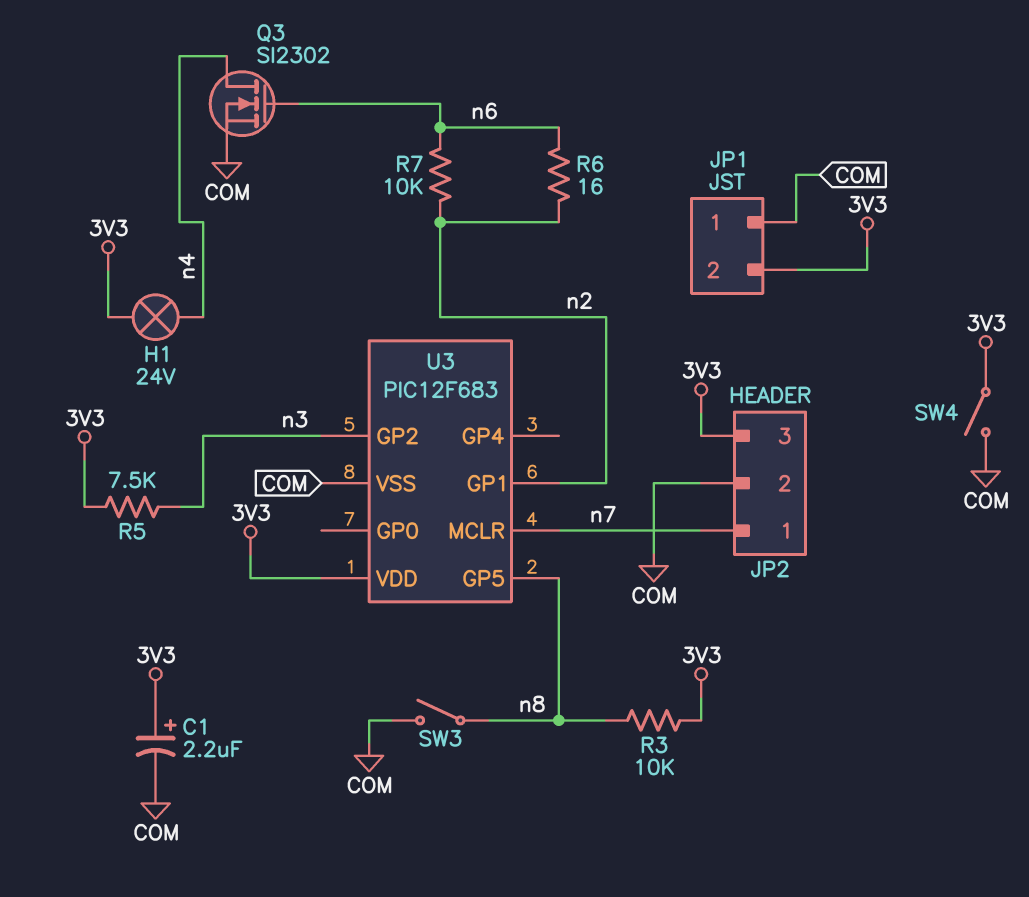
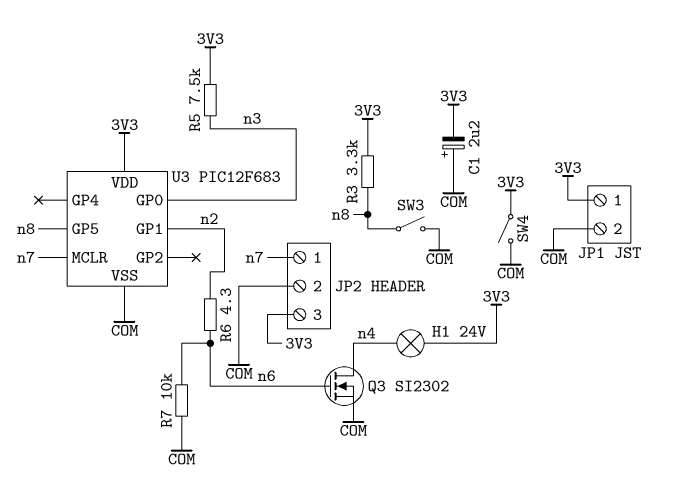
C1: 2.2uF (plus 3V3, minus COM) -> 2.2uF (plus COM, minus 3V3)
JP1 pin 1: COM -> 3V3
JP1 pin 2: 3V3 -> COM
R3: 10k (3V3, n8) -> 3.3k (3V3, n8)
R6: 16 (n2, n6) -> 4.3 (n2, n6)
R7: 10k (n2, n6) -> 10k (COM, n6)
U3 pin GP0: none -> n3
U3 pin GP2: n3 -> none

